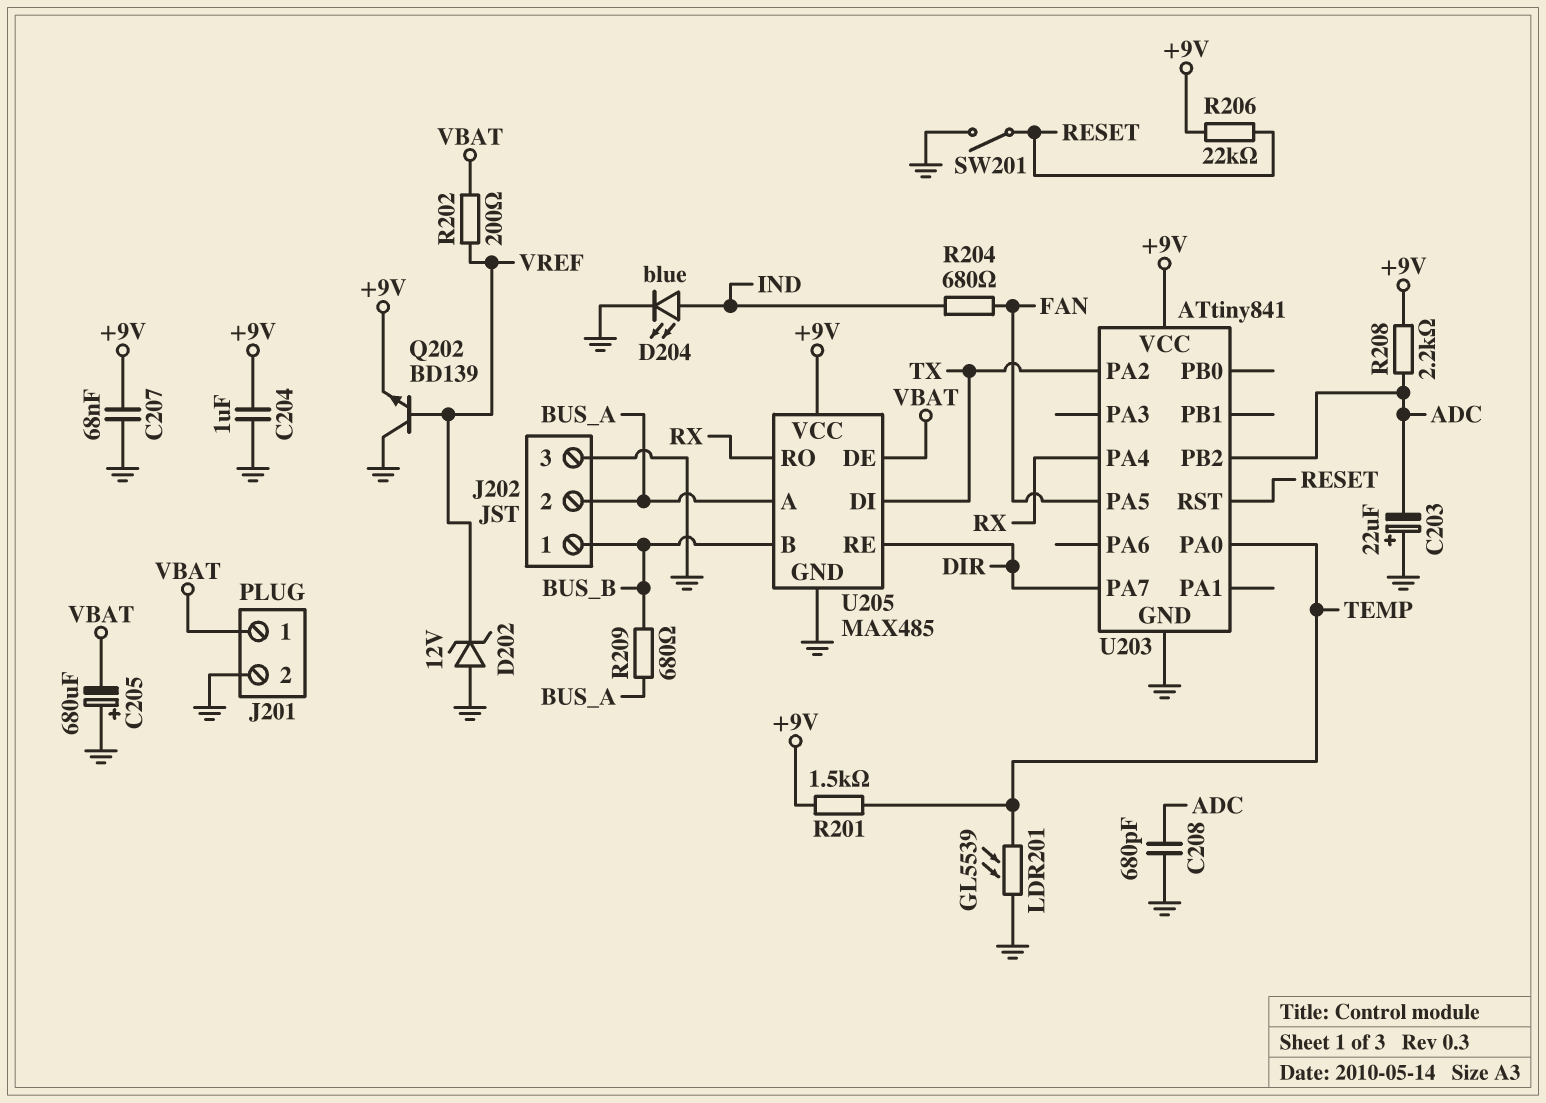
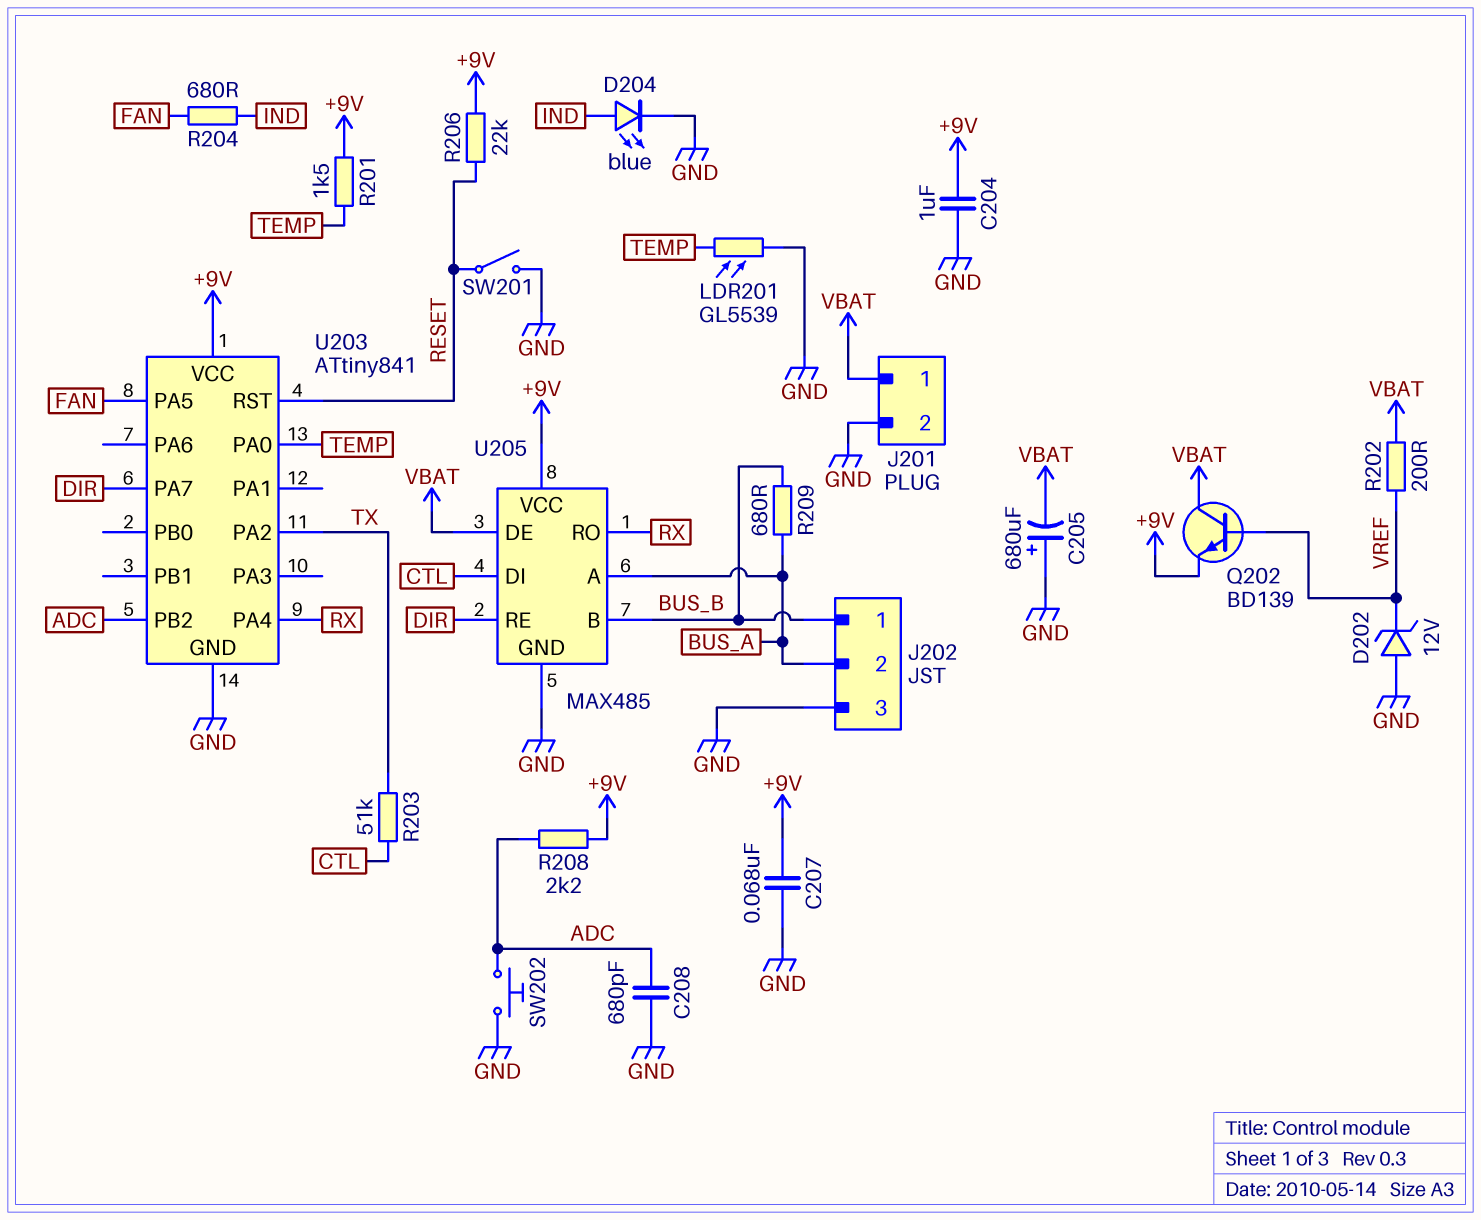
C203: 22uF (plus GND, minus ADC) -> none
Q202: NPN BD139 (B VREF, C GND, E +9V) -> NPN BD139 (B VREF, C VBAT, E +9V)
R203: none -> 51k (CTL, TX)
SW202: none -> button (ADC, GND)
U205 pin DI: TX -> CTL

